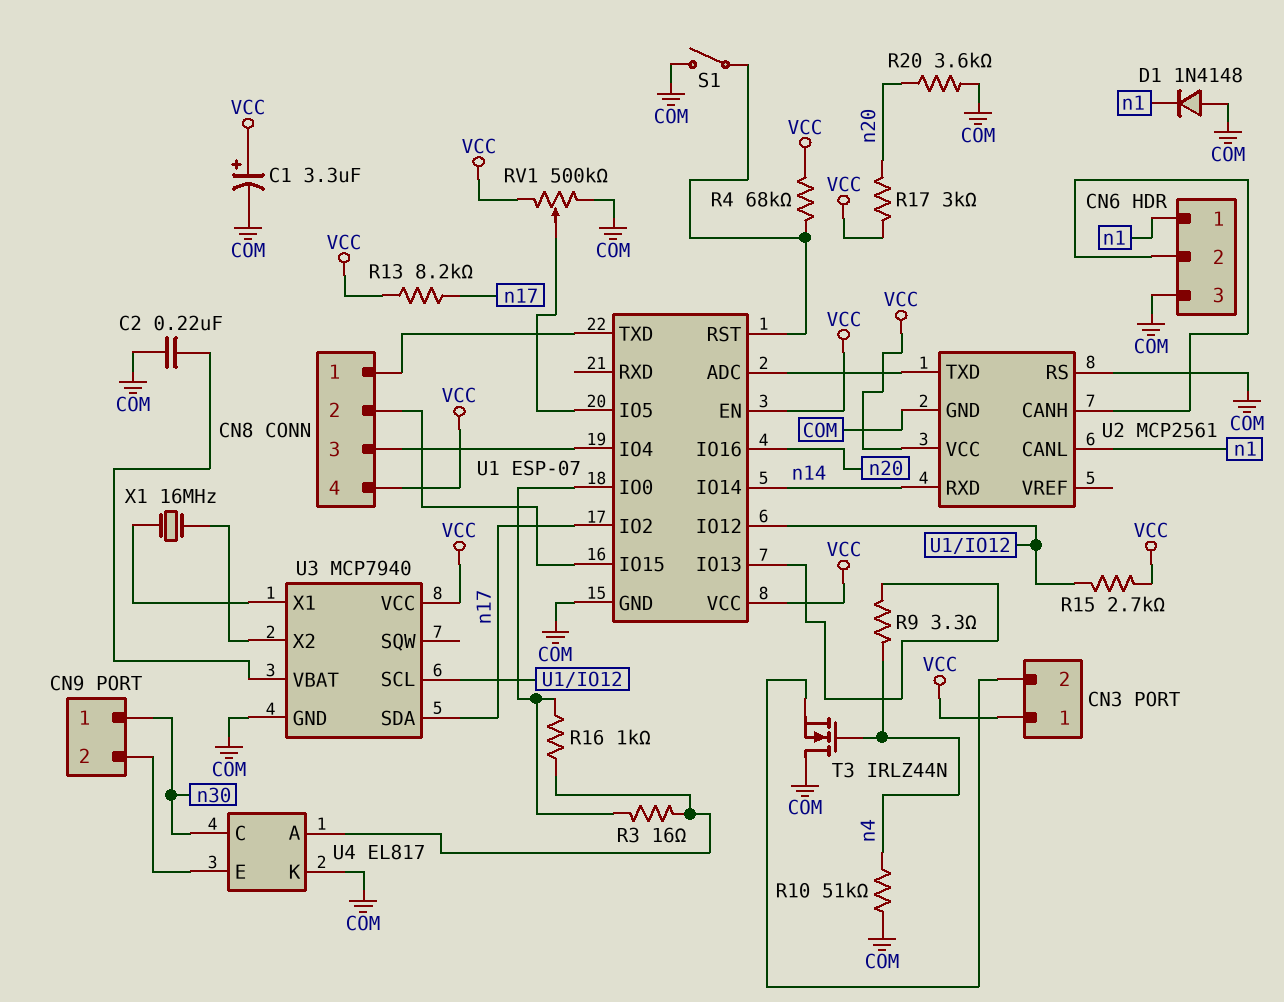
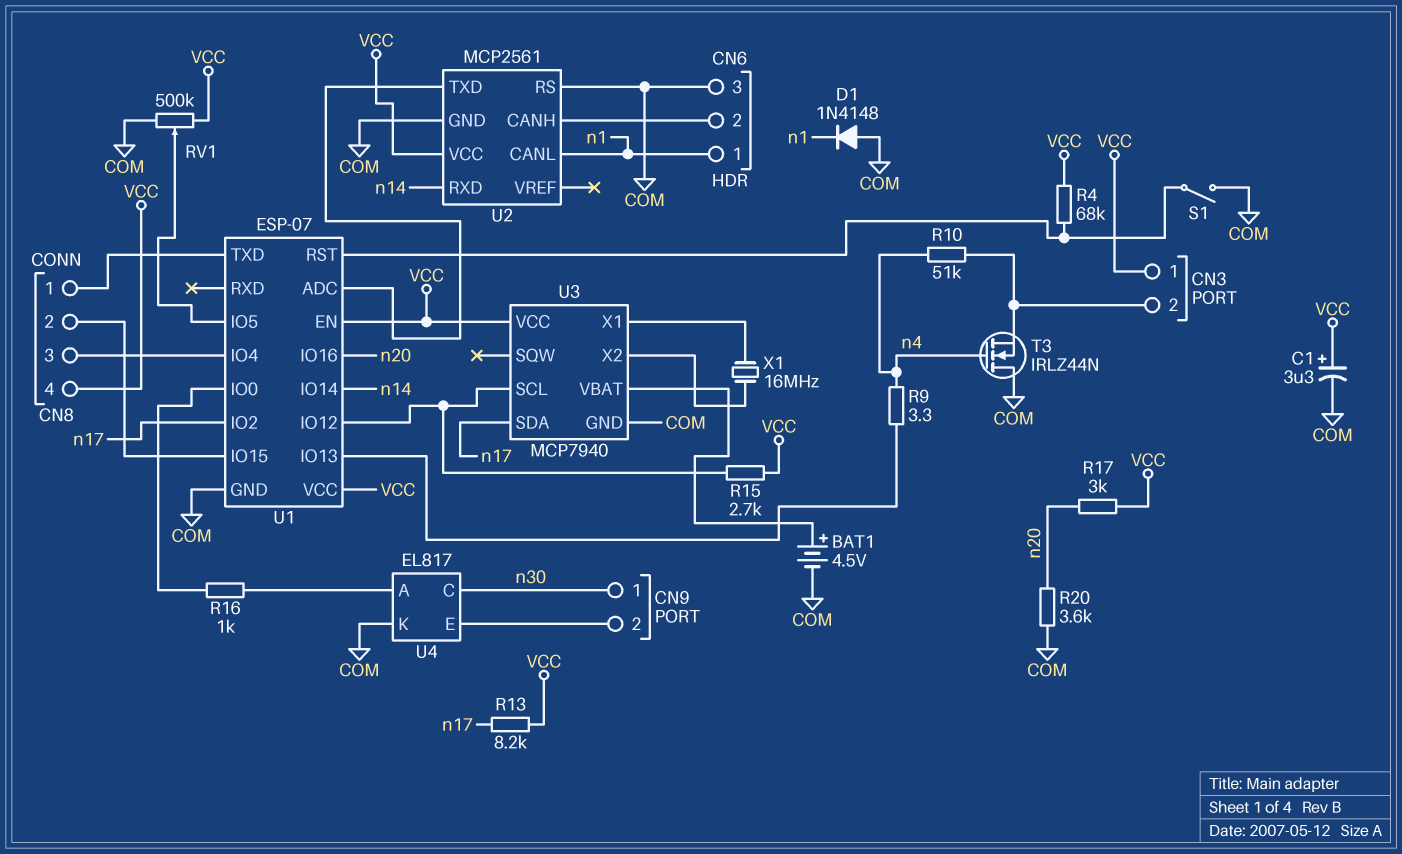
BAT1: none -> 4.5V (plus U3/VBAT, minus COM)
C2: 220nF (COM, U3/VBAT) -> none
R3: 16 (U1/IO0, U4/A) -> none
R10: 51k (COM, n4) -> 51k (CN3/2, n4)

